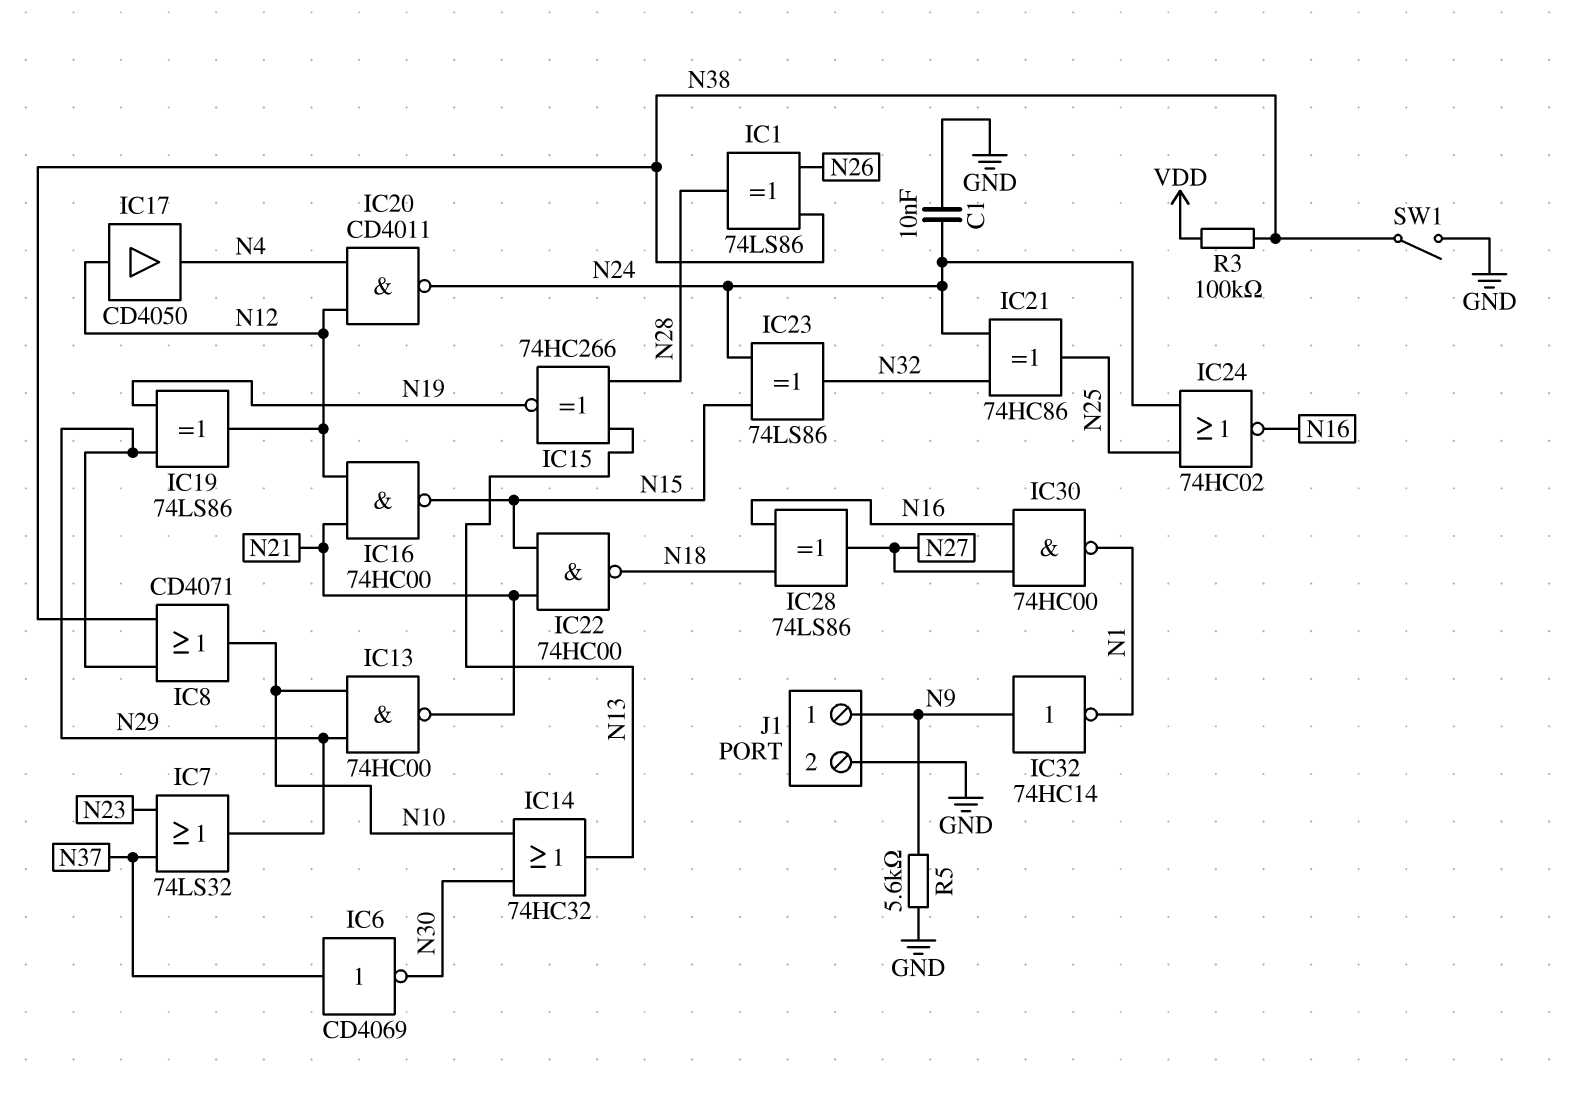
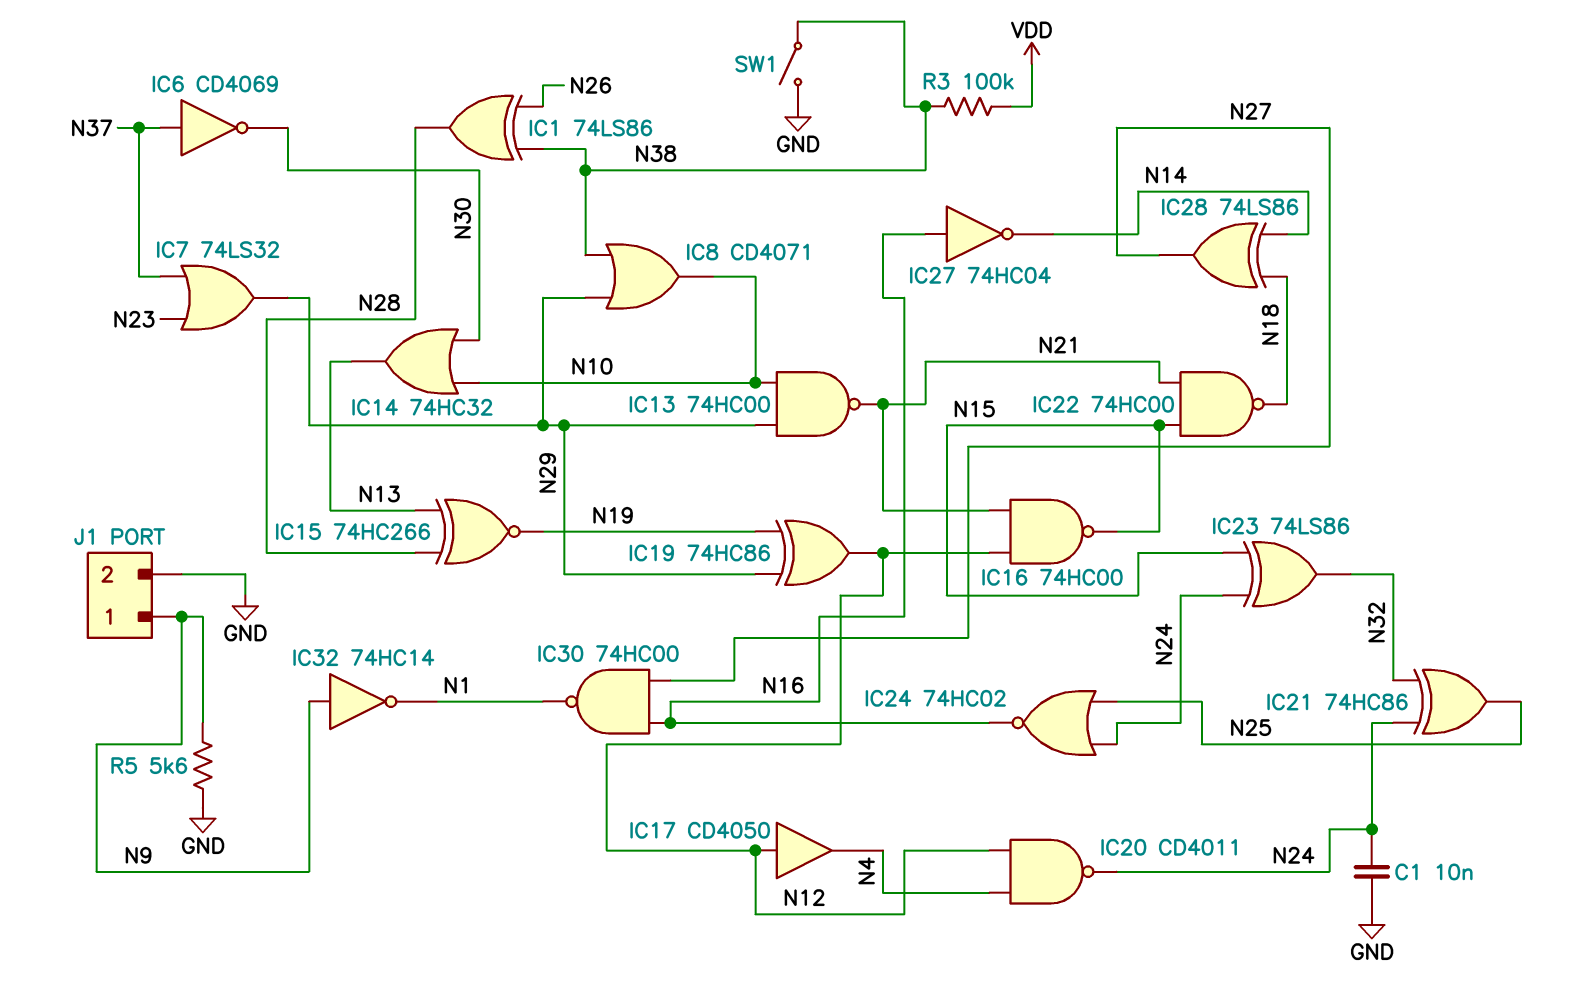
IC19: XOR 74LS86 (in N19, in N29, out N12) -> XOR 74HC86 (in N19, in N29, out N12)
IC27: none -> NOT 74HC04 (in N16, out N14)
IC28: XOR 74LS86 (in N16, in N18, out N27) -> XOR 74LS86 (in N14, in N18, out N27)

